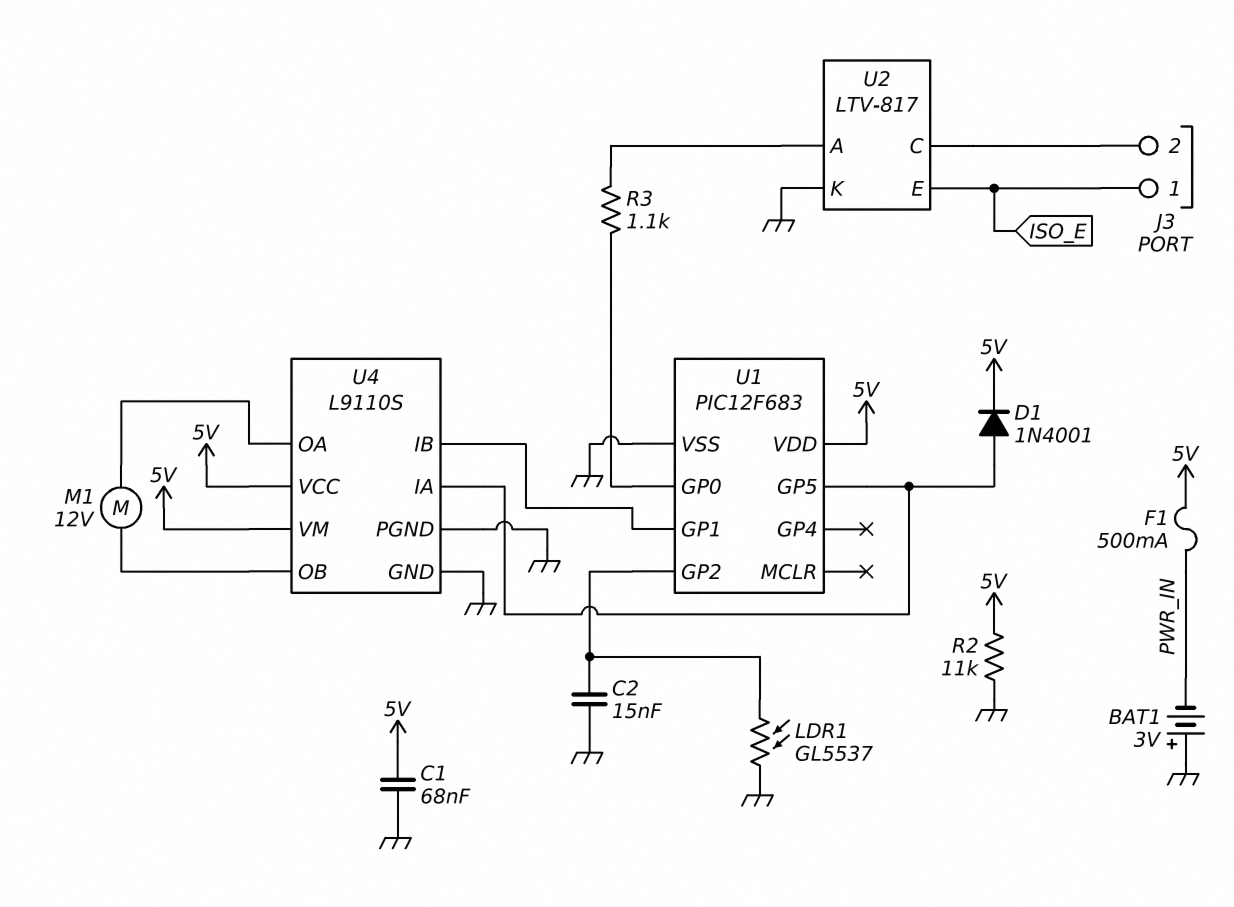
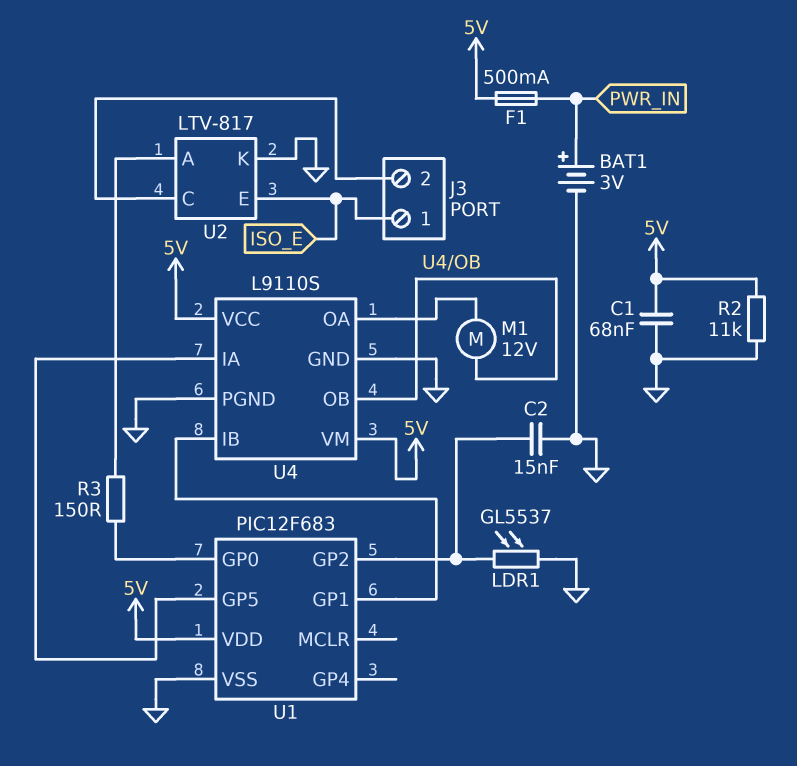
BAT1: 3V (plus GND, minus PWR_IN) -> 3V (plus PWR_IN, minus GND)
D1: diode 1N4001 (A U1/GP5, K 5V) -> none
R3: 1.1k (U1/GP0, U2/A) -> 150 (U1/GP0, U2/A)

